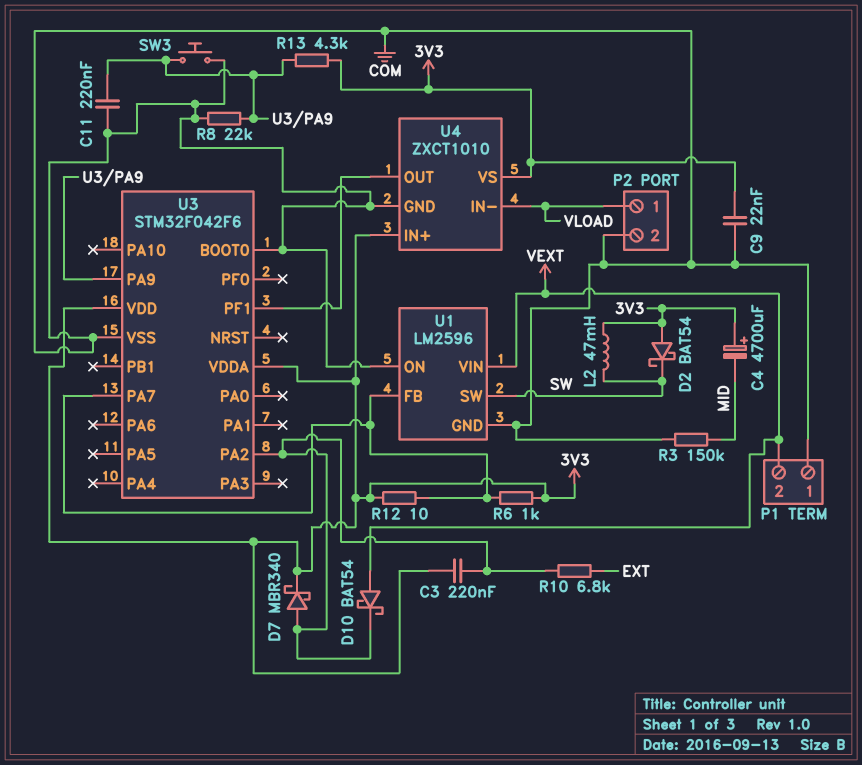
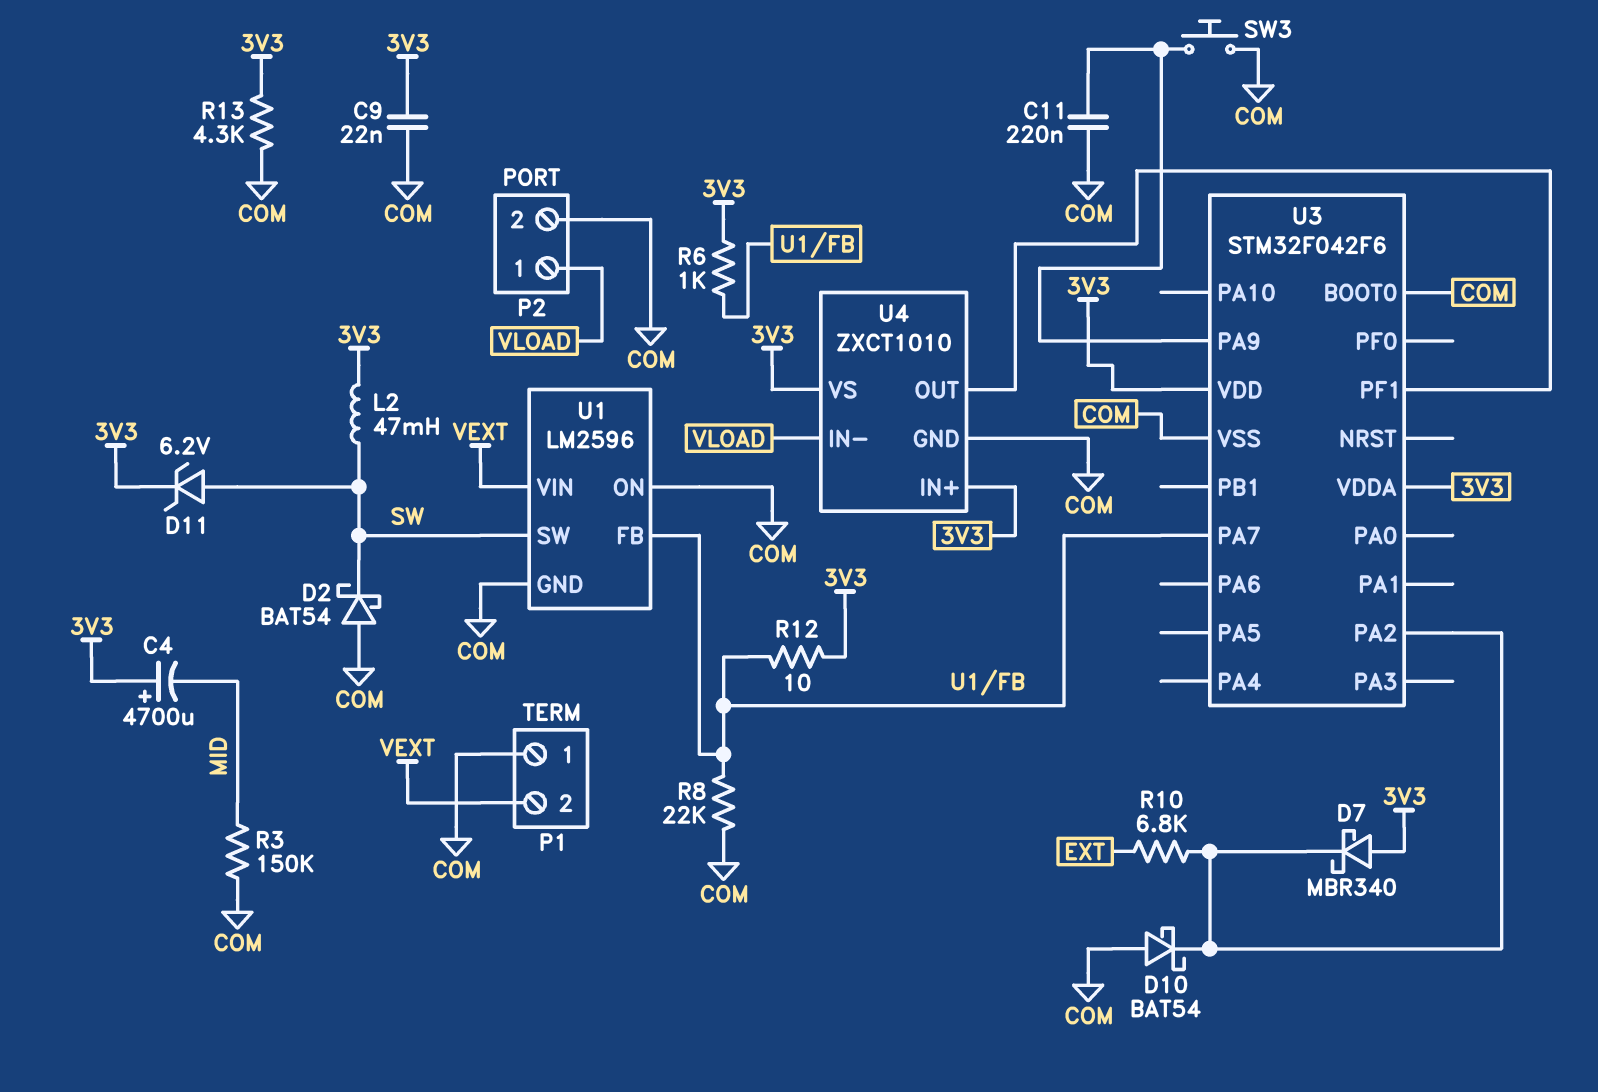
C3: 220nF (3V3, U3/PA2) -> none
D2: schottky BAT54 (A 3V3, K SW) -> schottky BAT54 (A COM, K SW)
D7: schottky MBR340 (A U3/PA2, K 3V3) -> schottky MBR340 (A 3V3, K U3/PA2)
D10: schottky BAT54 (A VEXT, K U3/PA2) -> schottky BAT54 (A COM, K U3/PA2)
D11: none -> zener 6.2V (A SW, K 3V3)
R8: 22k (COM, U3/PA9) -> 22k (COM, U1/FB)
R13: 4.3k (3V3, U3/PA9) -> 4.3k (3V3, COM)

